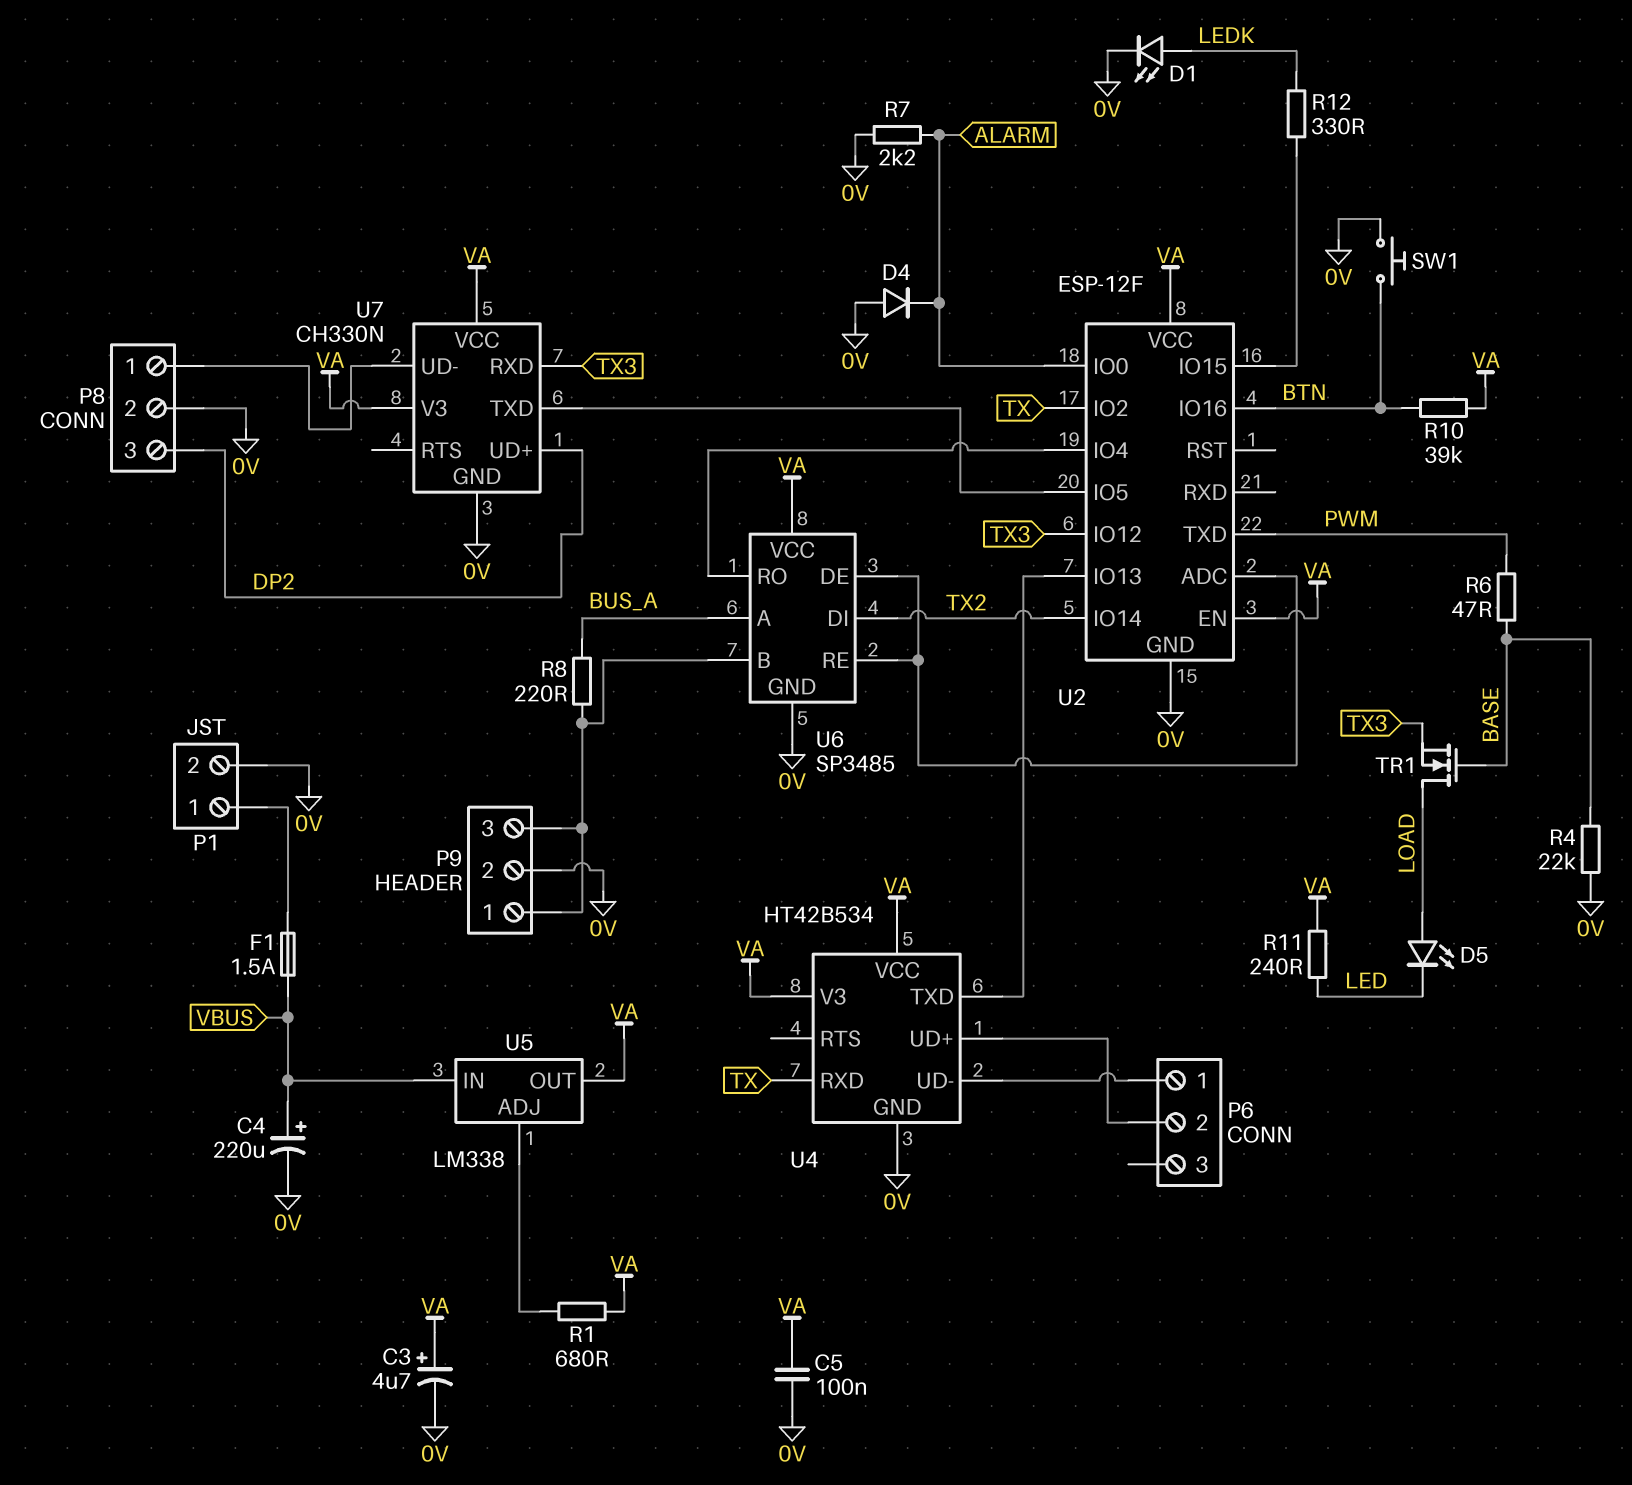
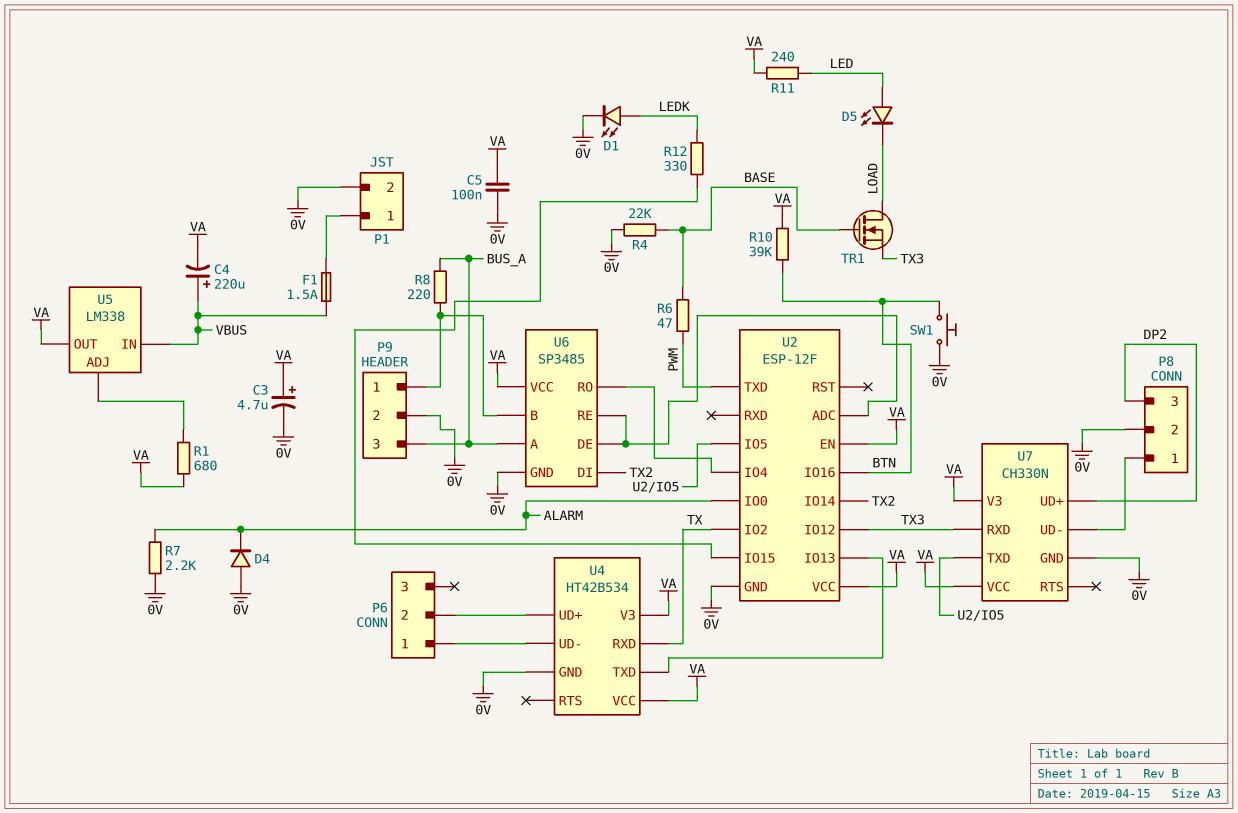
C4: 220uF (plus VBUS, minus 0V) -> 220uF (plus VBUS, minus VA)
D5: LED (A LOAD, K LED) -> LED (A LED, K LOAD)
P9 pin 3: P9/1 -> BUS_A

